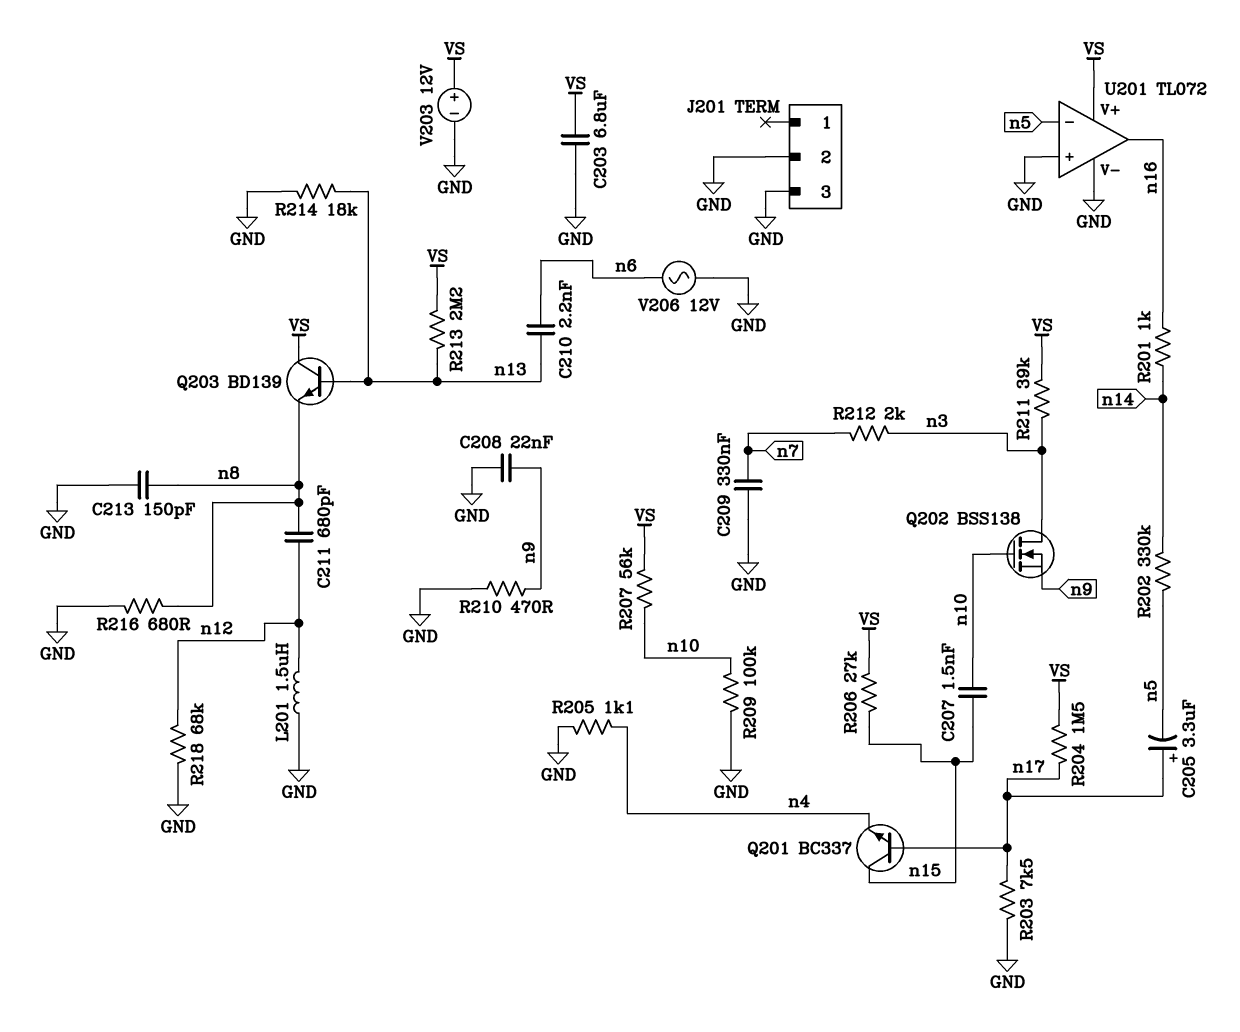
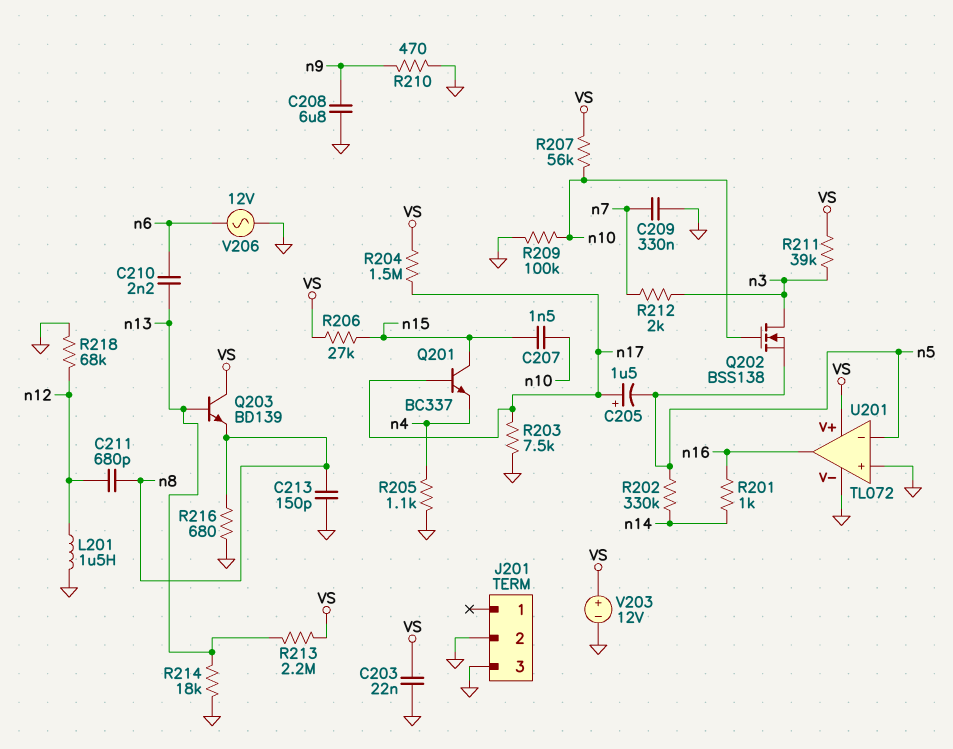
C203: 6.8uF (GND, VS) -> 22nF (GND, VS)
C205: 3.3uF (plus n17, minus n5) -> 1.5uF (plus n17, minus n5)
C208: 22nF (GND, n9) -> 6.8uF (GND, n9)
Q202: NMOS BSS138 (G n10, D n3, S n9) -> NMOS BSS138 (G n10, D n3, S n5)

